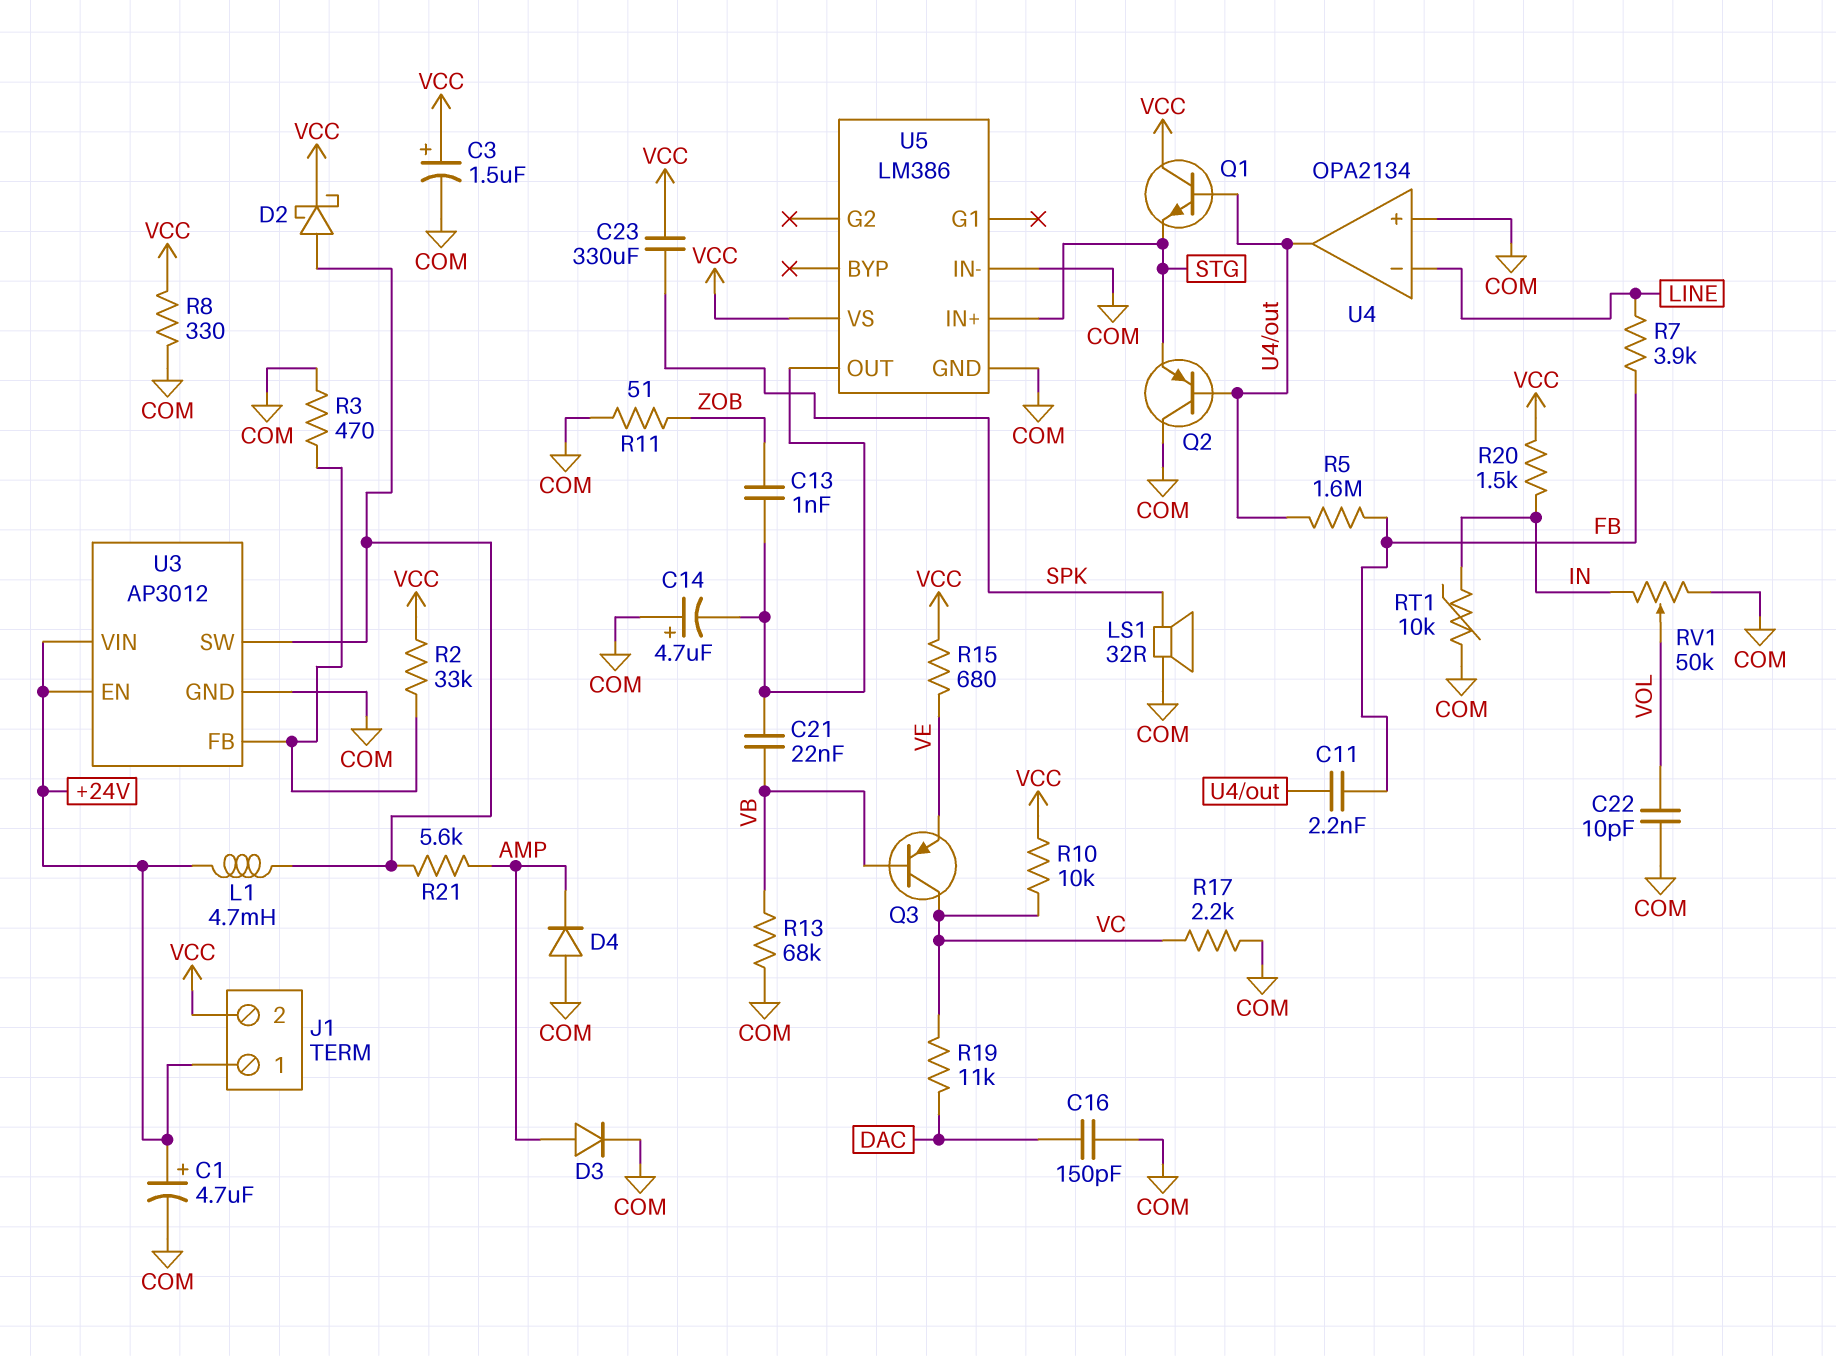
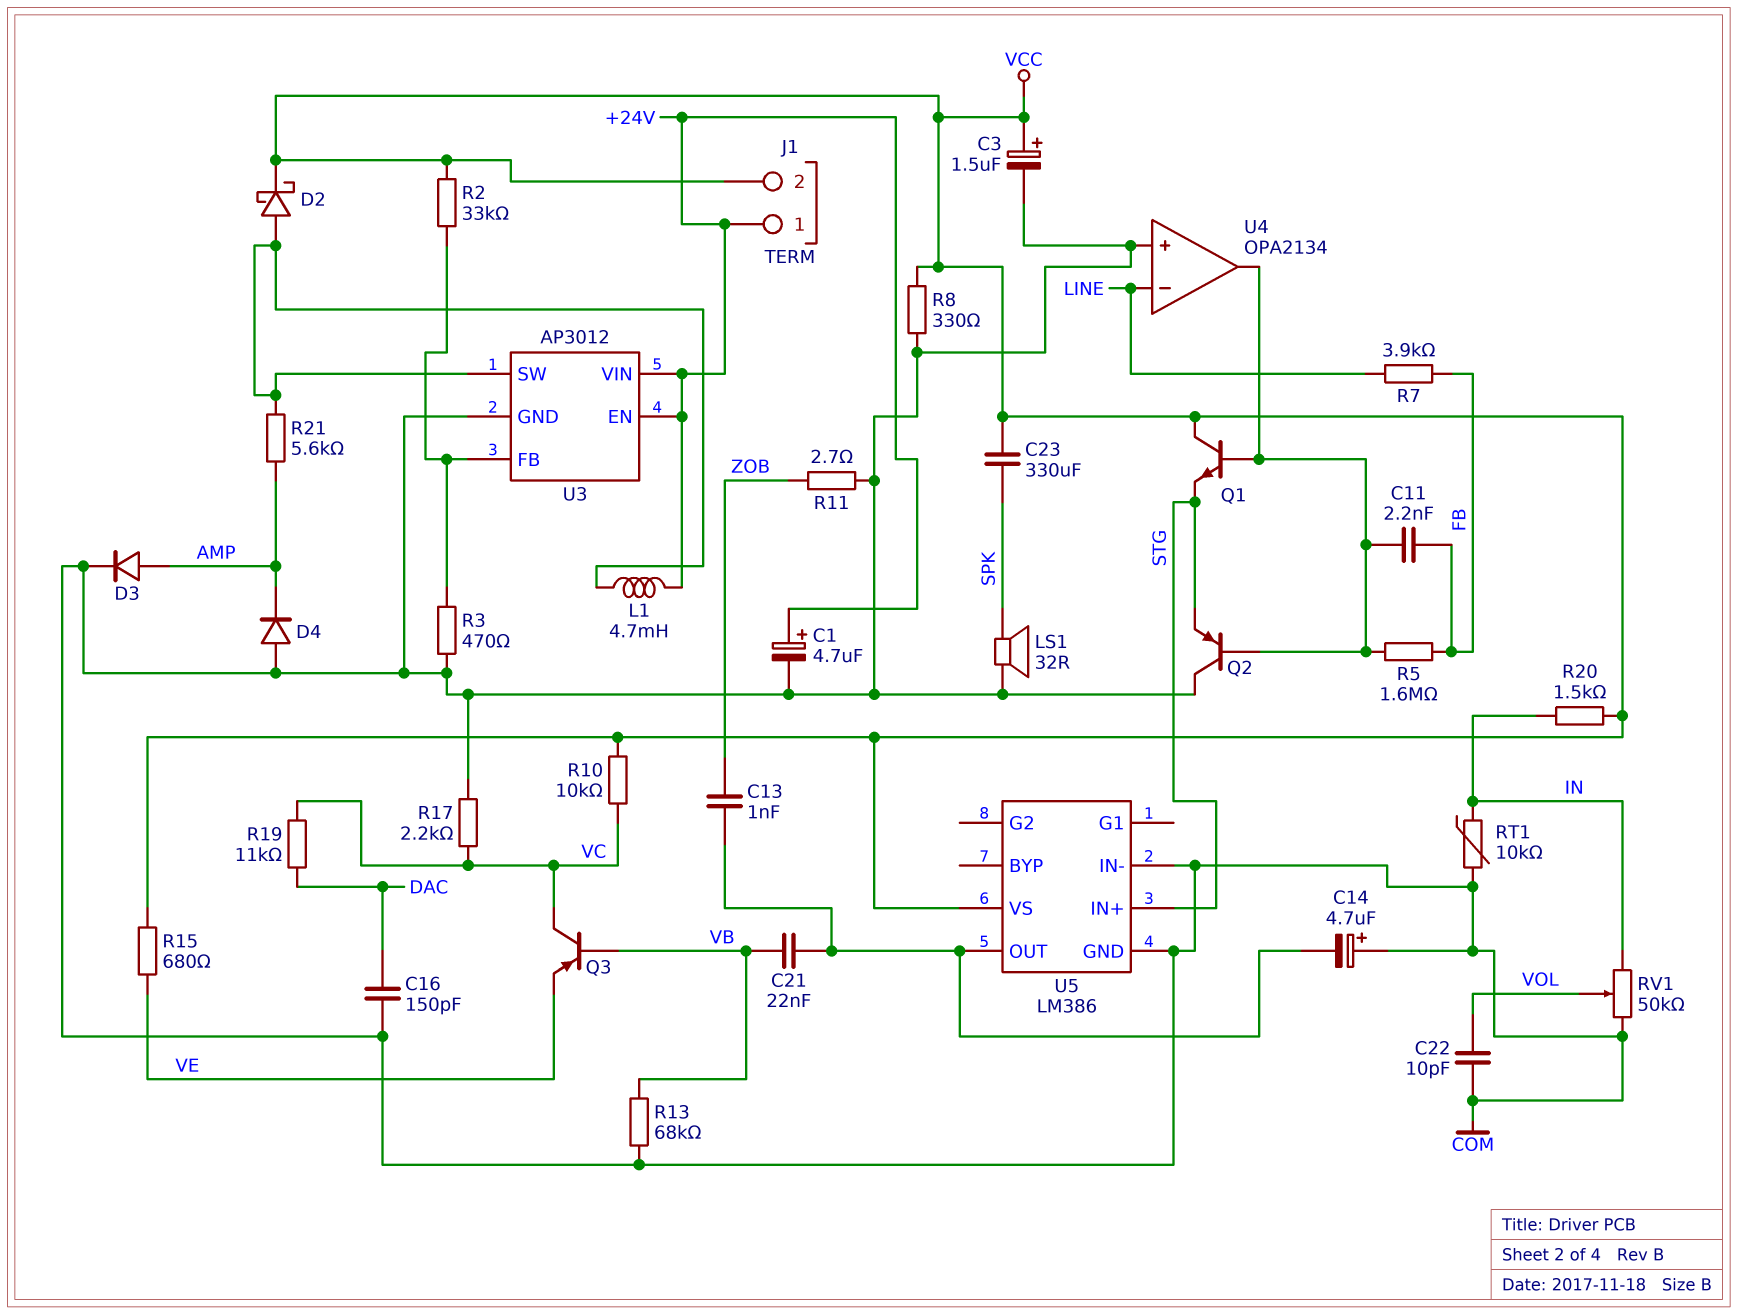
R11: 51 (COM, ZOB) -> 2.7 (COM, ZOB)

